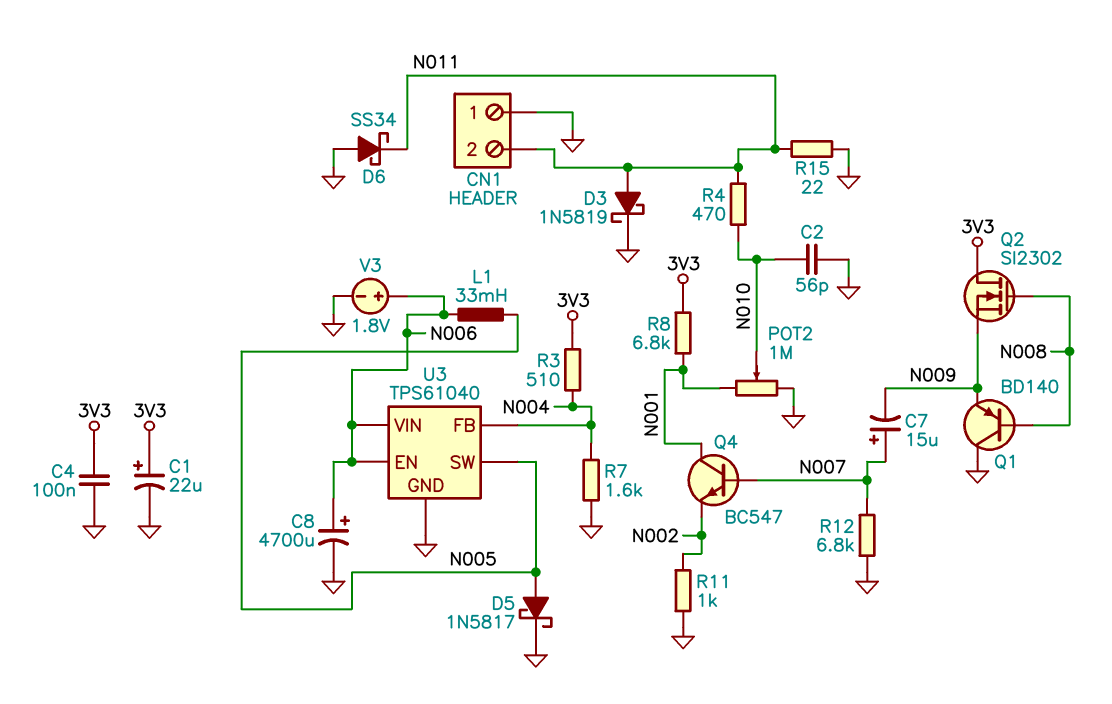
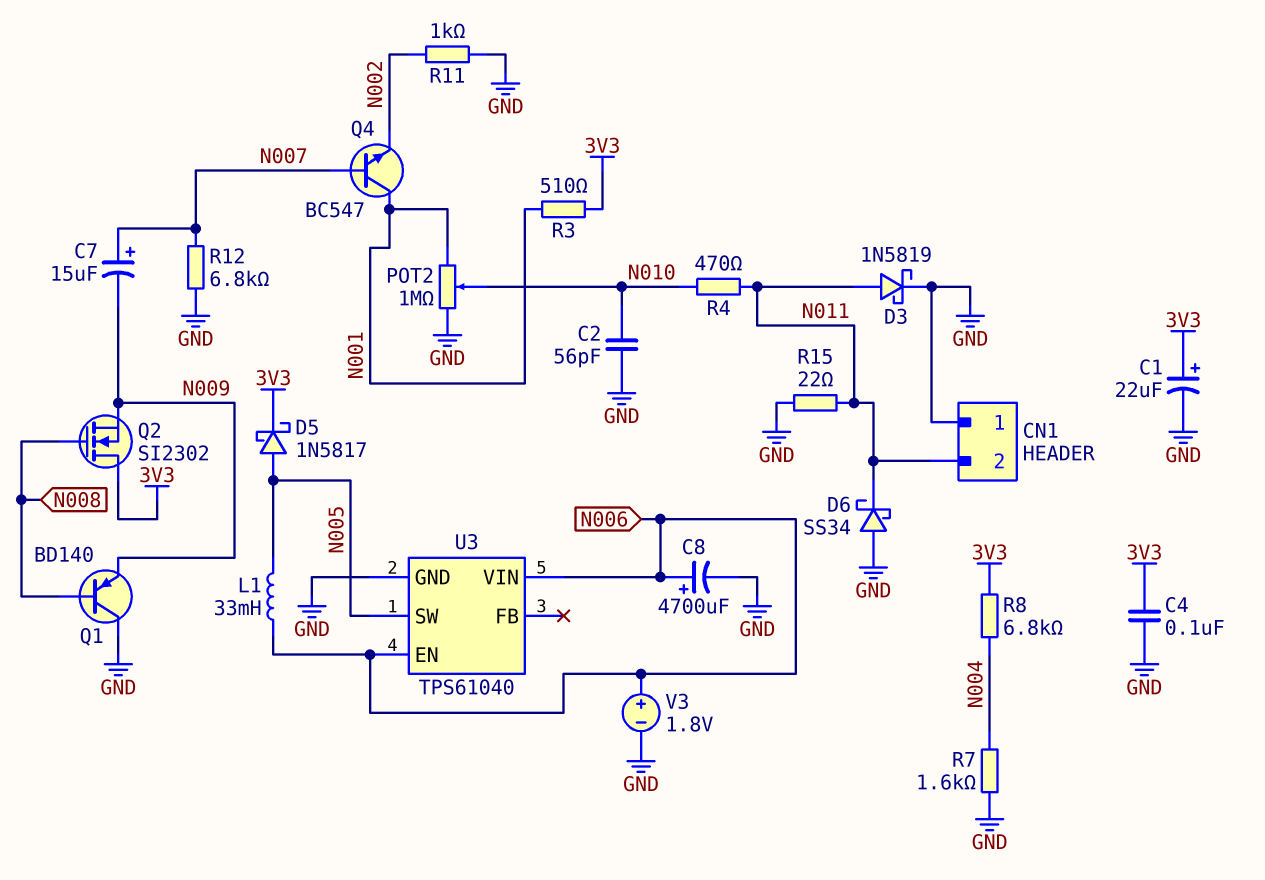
D5: schottky 1N5817 (A N005, K GND) -> schottky 1N5817 (A N005, K 3V3)
R3: 510 (3V3, N004) -> 510 (3V3, N001)
R8: 6.8k (3V3, N001) -> 6.8k (3V3, N004)
U3 pin FB: N004 -> none

